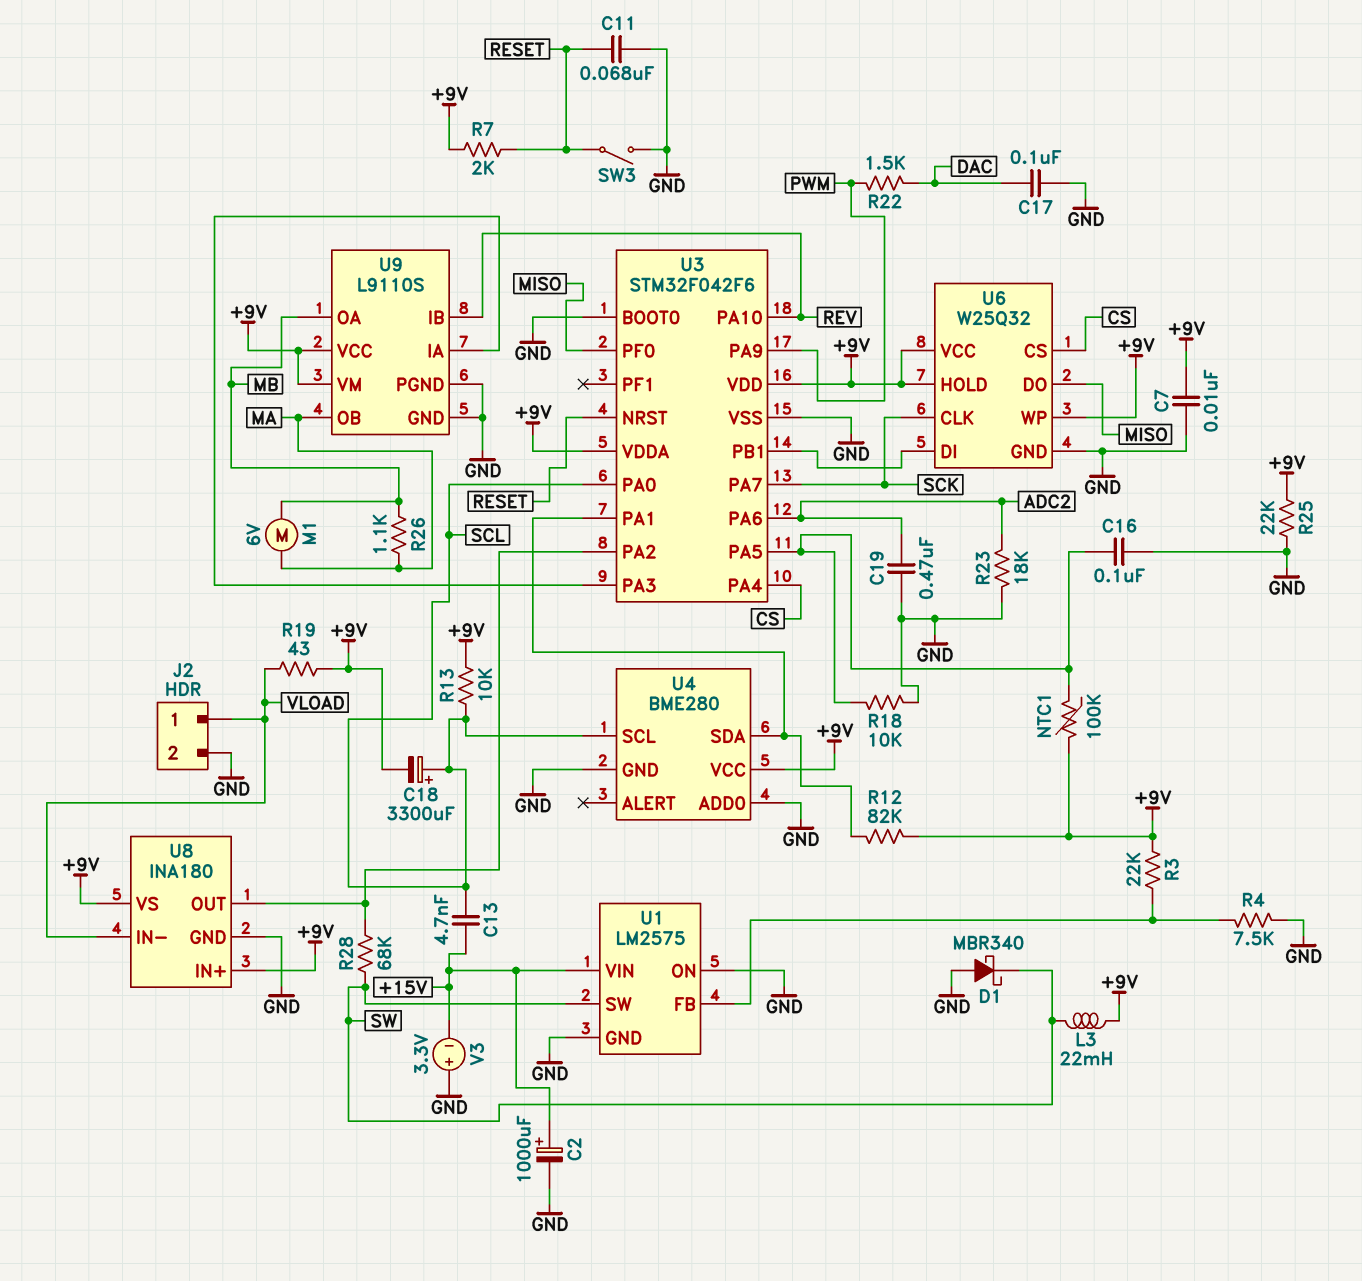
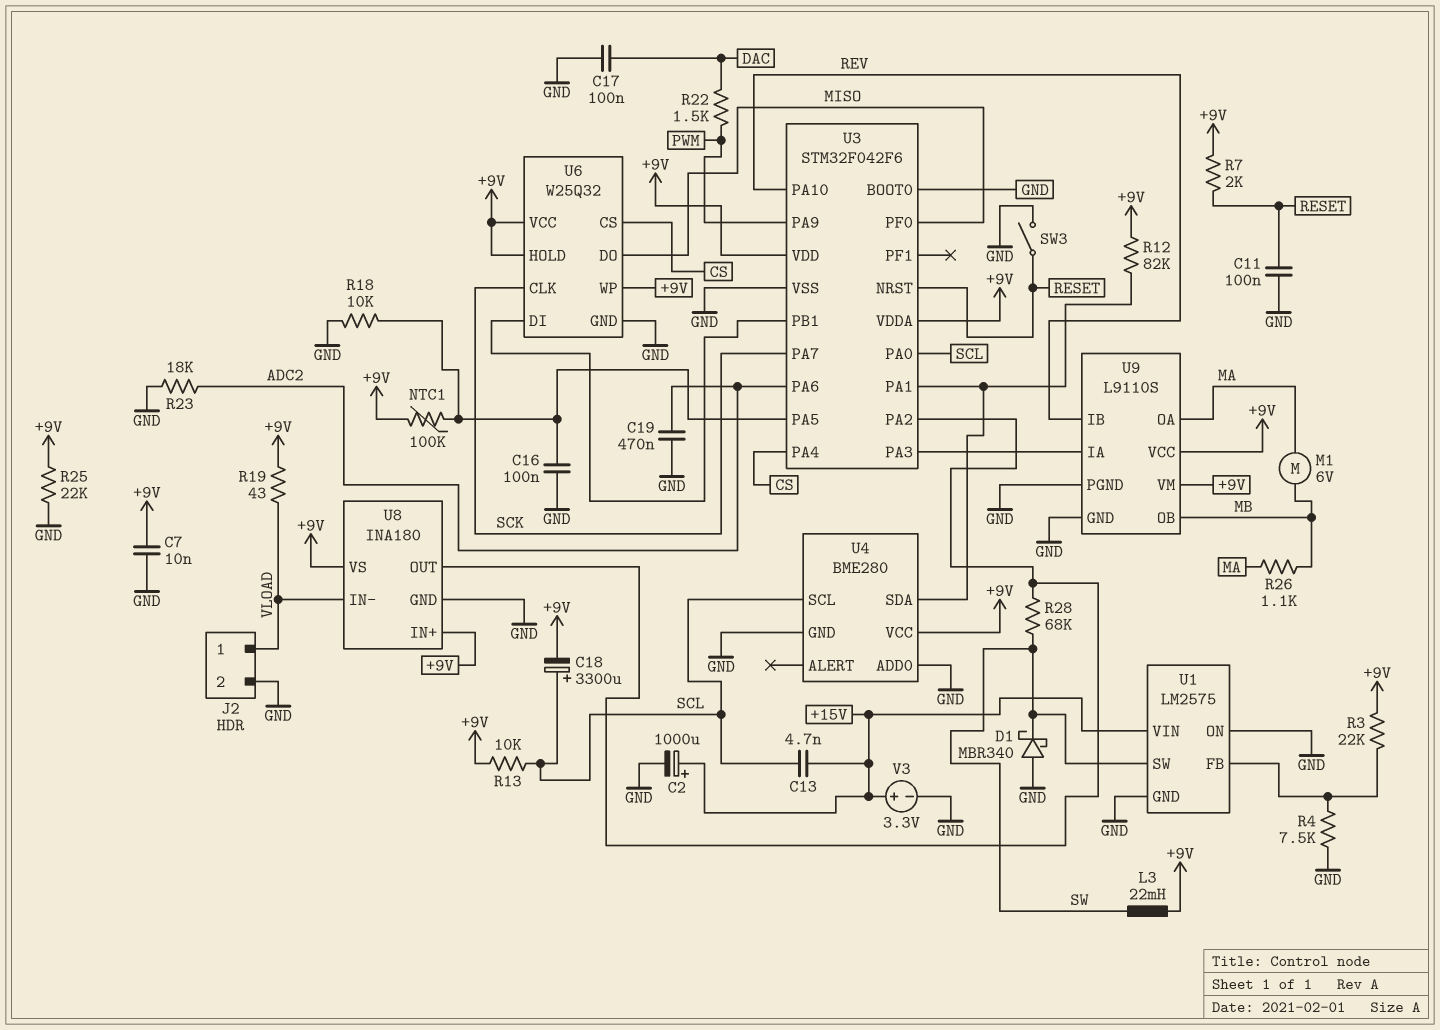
C11: 68nF (GND, RESET) -> 100nF (GND, RESET)
U9 pin OA: MB -> MA
U9 pin OB: MA -> MB
V3: 3.3V (plus GND, minus +15V) -> 3.3V (plus +15V, minus GND)

